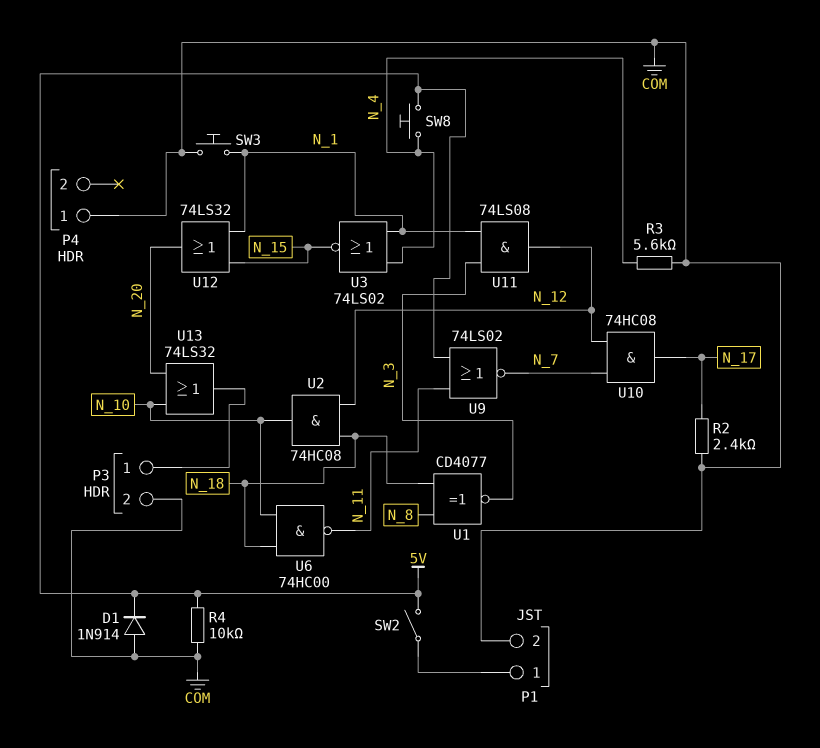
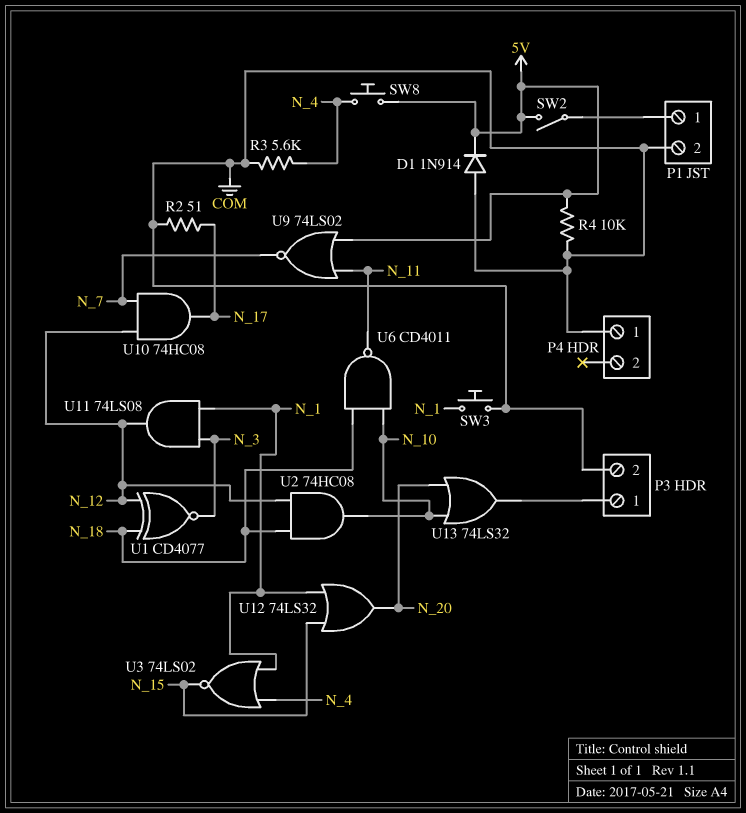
R2: 2.4k (COM, N_17) -> 51 (COM, N_17)
U1: XNOR CD4077 (in N_8, in N_18, out N_3) -> XNOR CD4077 (in N_12, in N_18, out N_3)
U6: NAND 74HC00 (in N_10, in N_18, out N_11) -> NAND CD4011 (in N_10, in N_18, out N_11)

